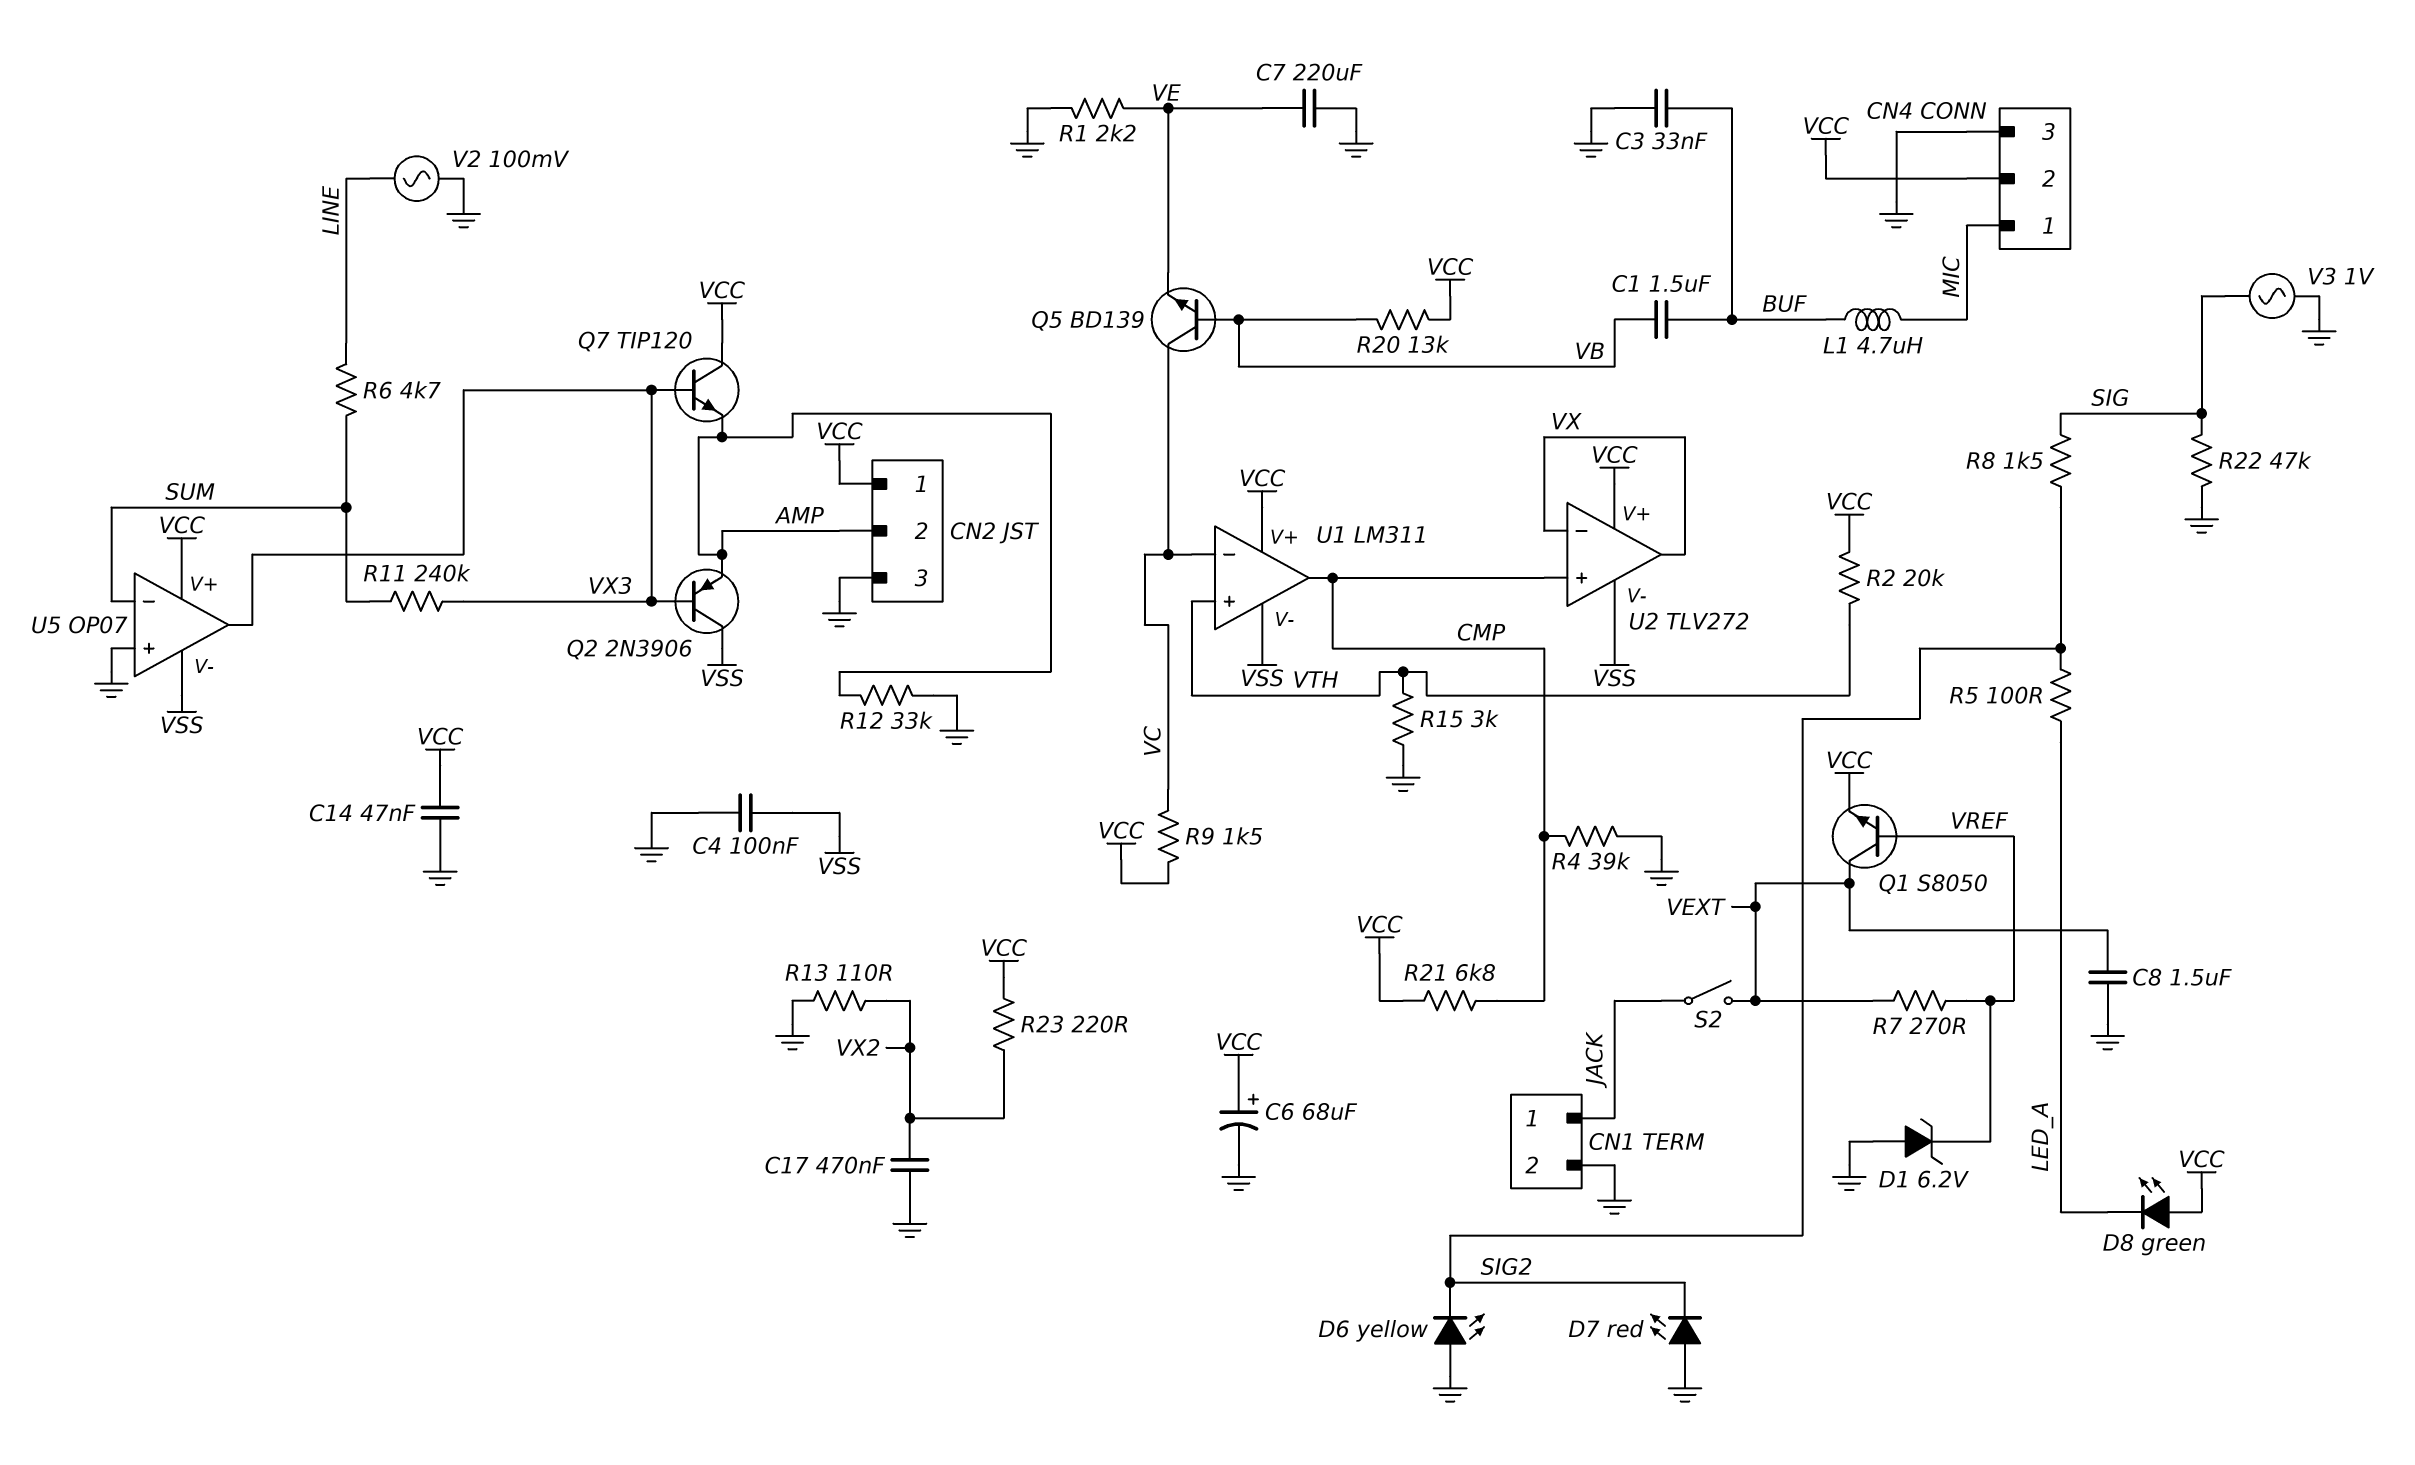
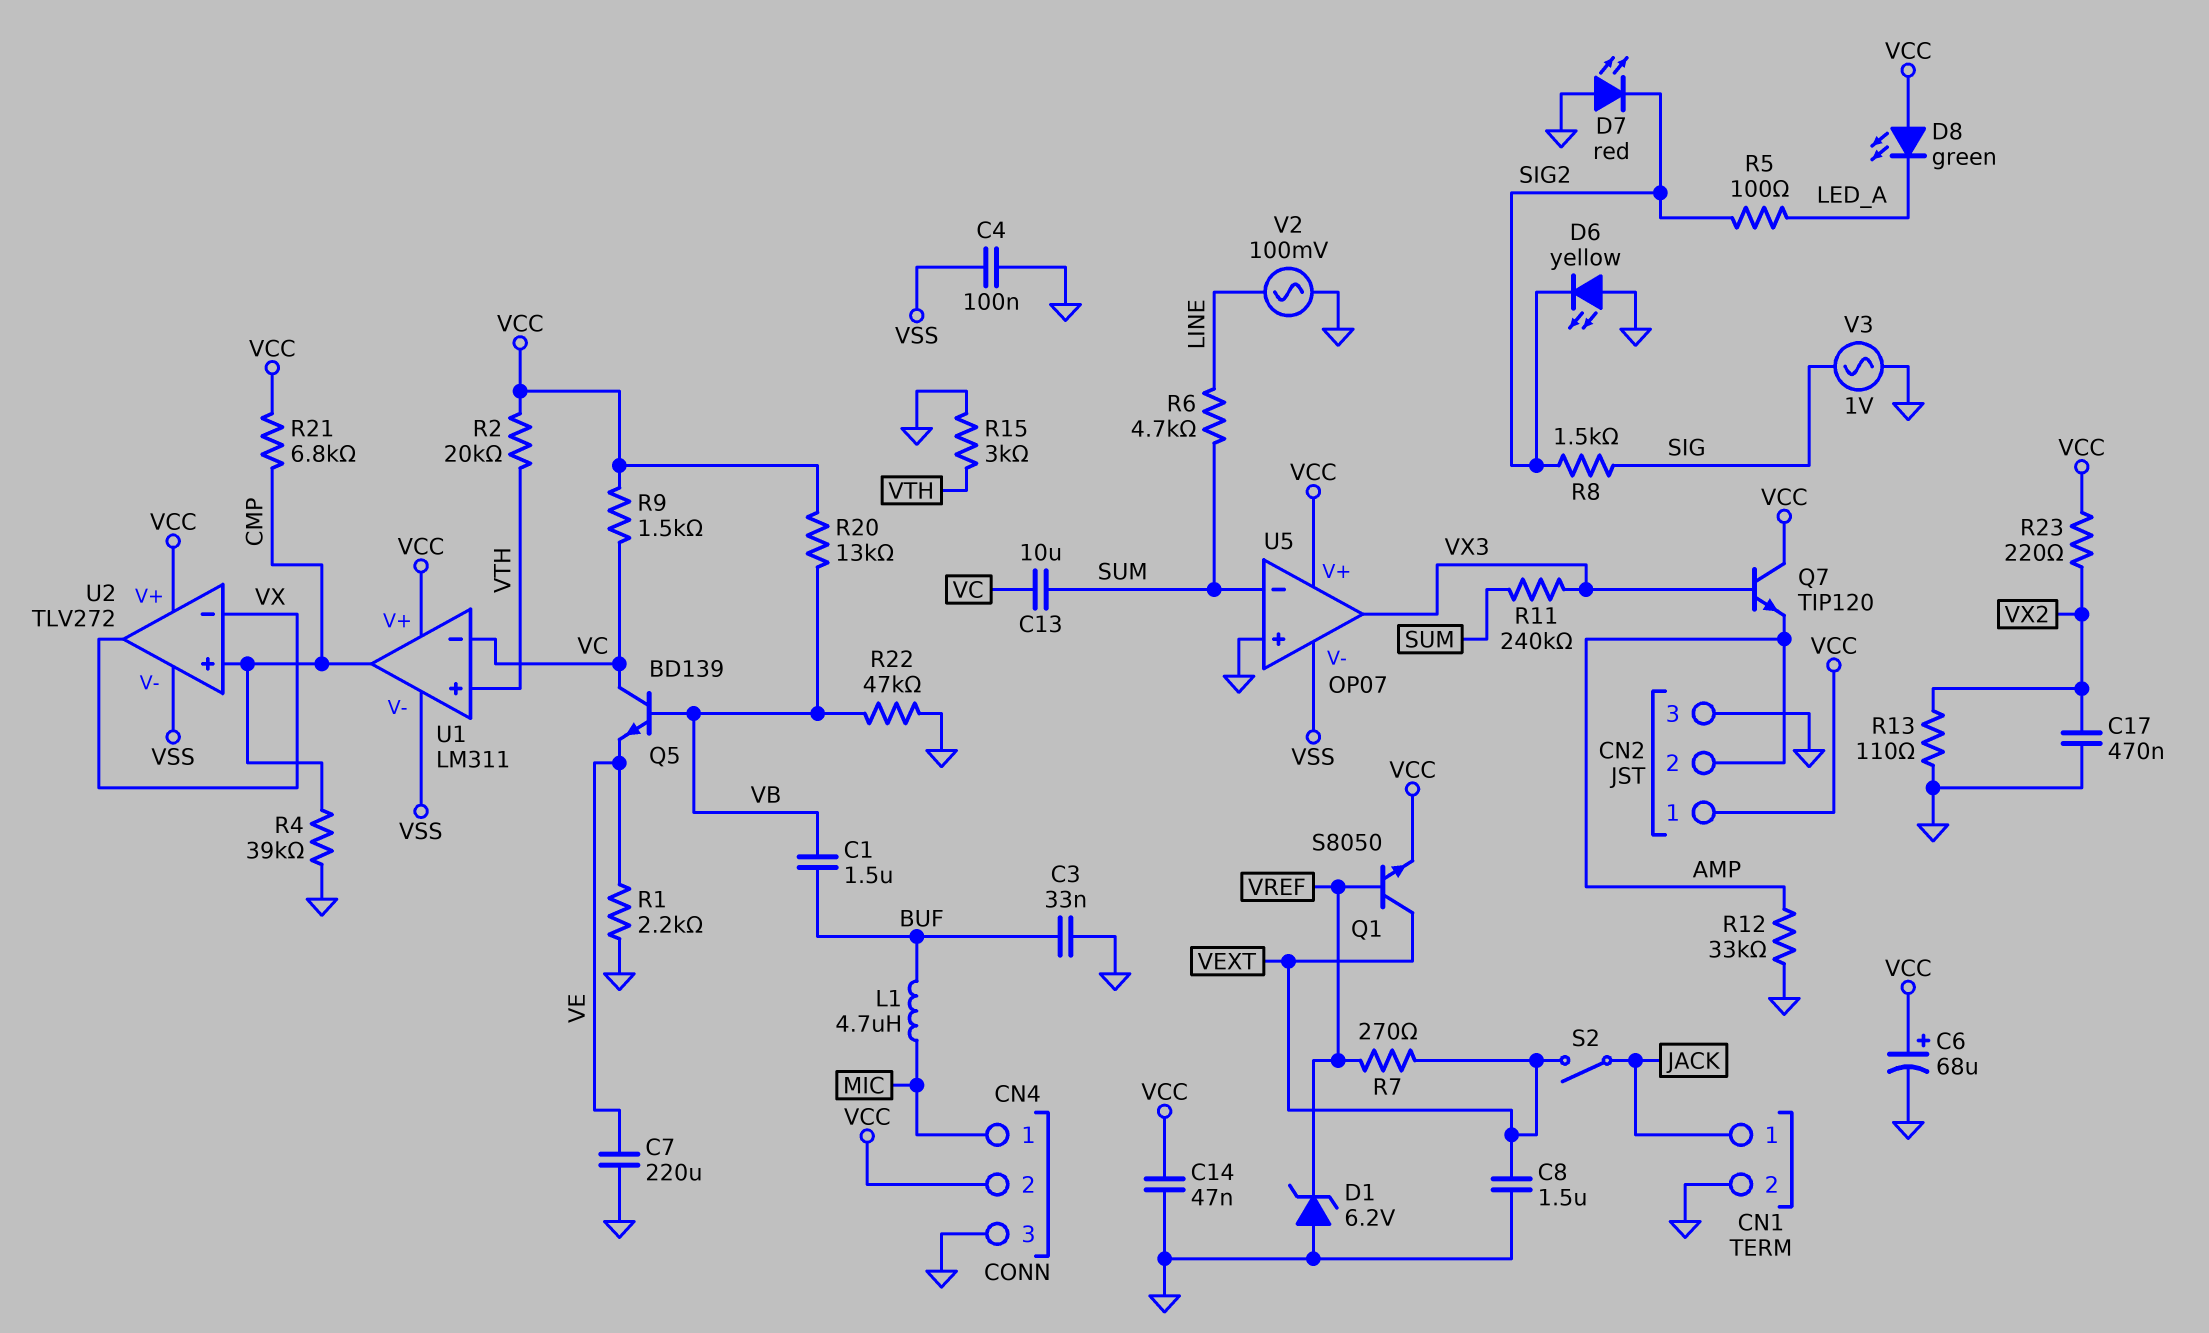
C13: none -> 10uF (SUM, VC)
Q2: PNP 2N3906 (B VX3, C VSS, E AMP) -> none
R22: 47k (GND, SIG) -> 47k (GND, VB)

